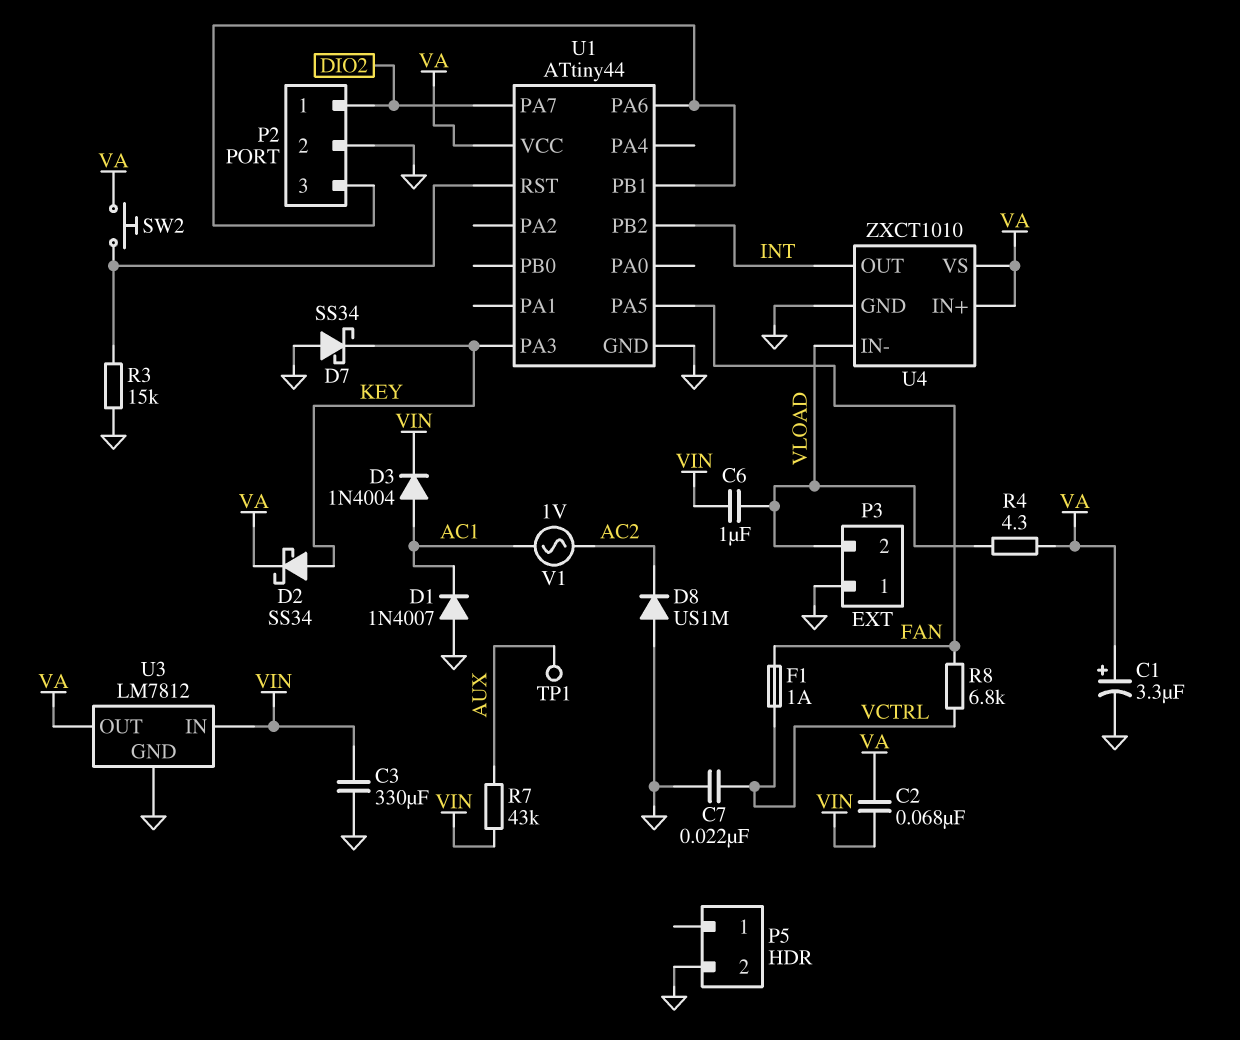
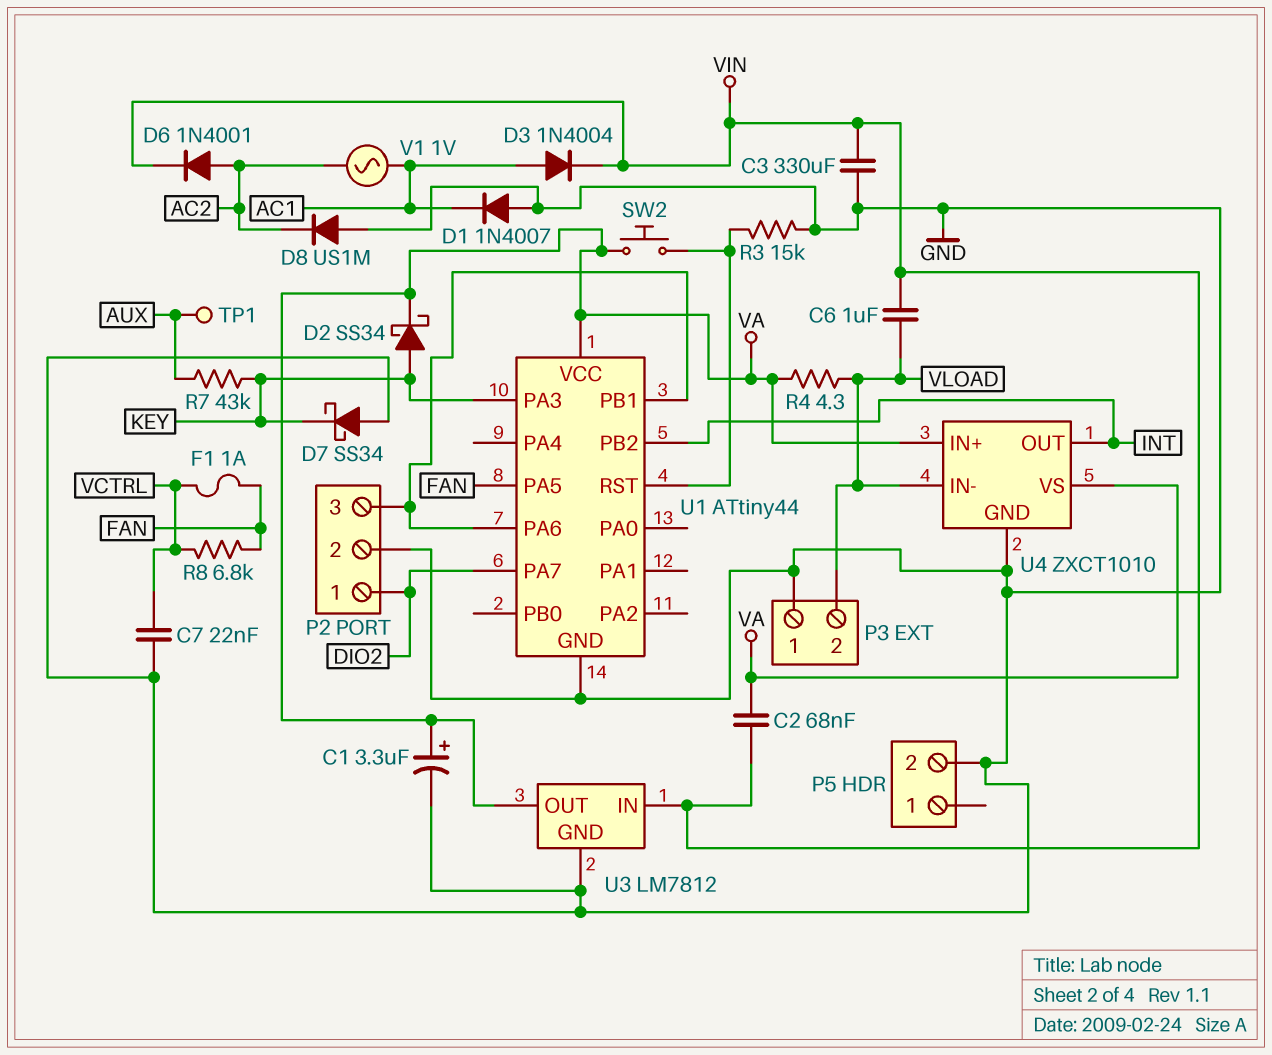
D6: none -> diode 1N4001 (A AC2, K VIN)
R7: 43k (AUX, VIN) -> 43k (AUX, KEY)

